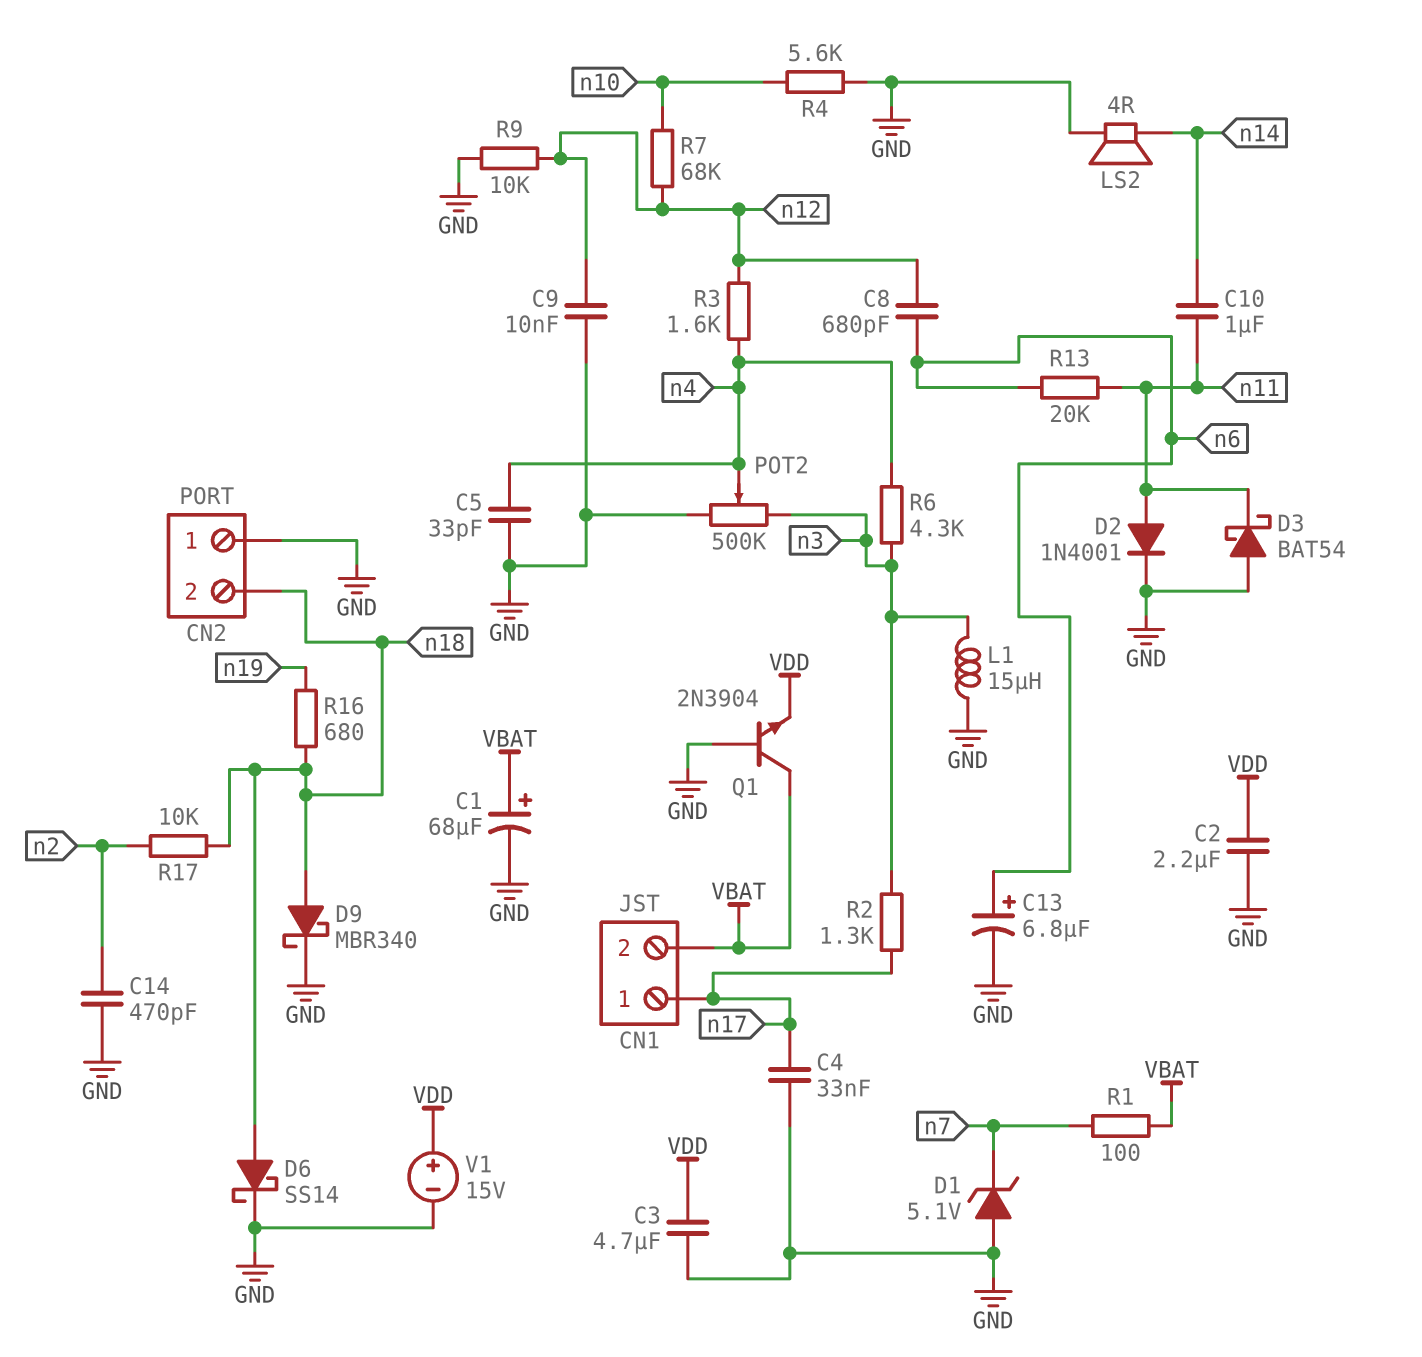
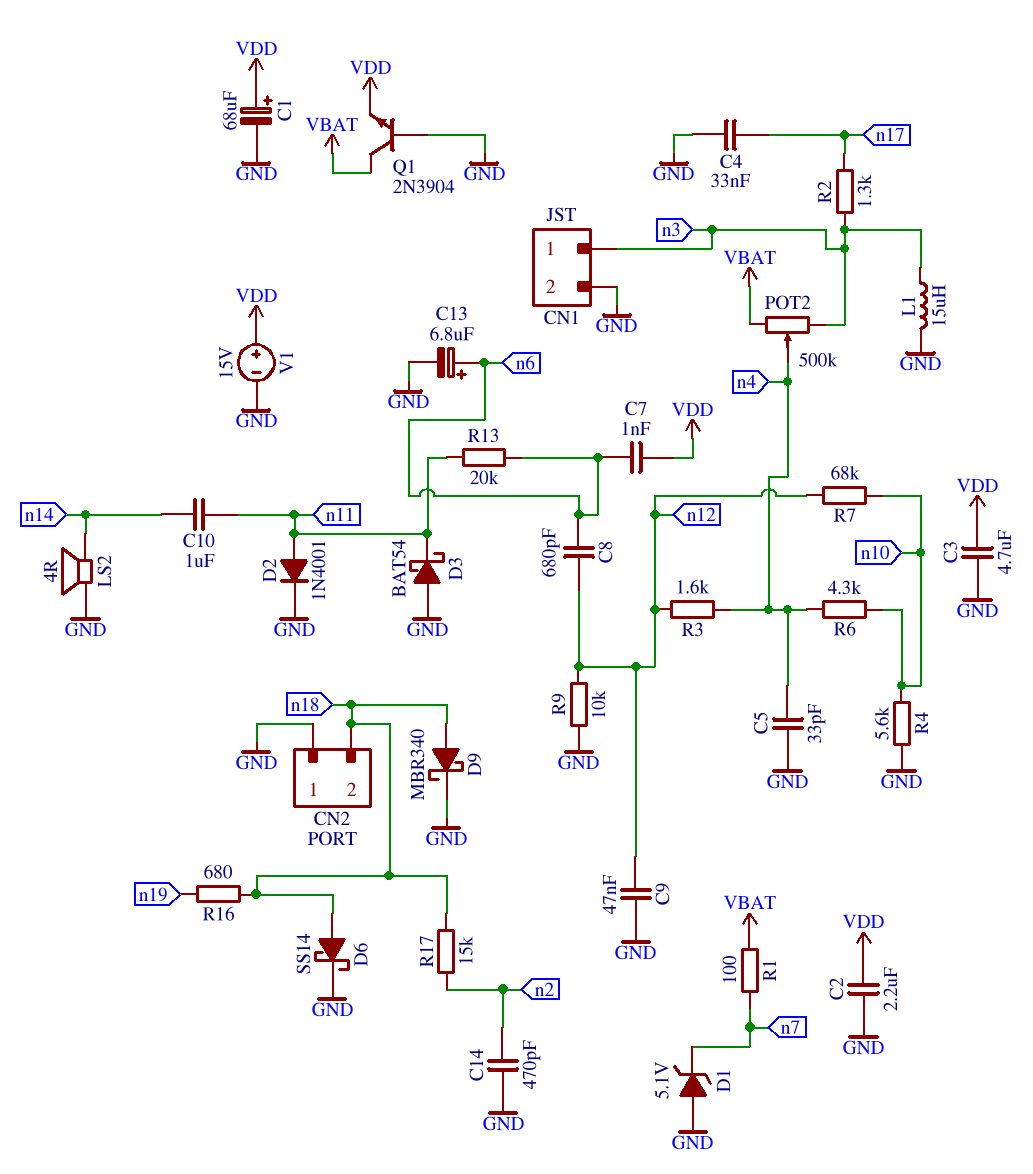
C1: 68uF (plus VBAT, minus GND) -> 68uF (plus VDD, minus GND)
C7: none -> 1nF (VDD, n6)
C9: 10nF (GND, n12) -> 47nF (GND, n12)
CN1 pin 1: n17 -> n3
CN1 pin 2: VBAT -> GND
POT2: 500k (GND, n3, wiper n4) -> 500k (VBAT, n3, wiper n4)
R6: 4.3k (n3, n4) -> 4.3k (n4, n10)
R17: 10k (n2, n18) -> 15k (n2, n18)

